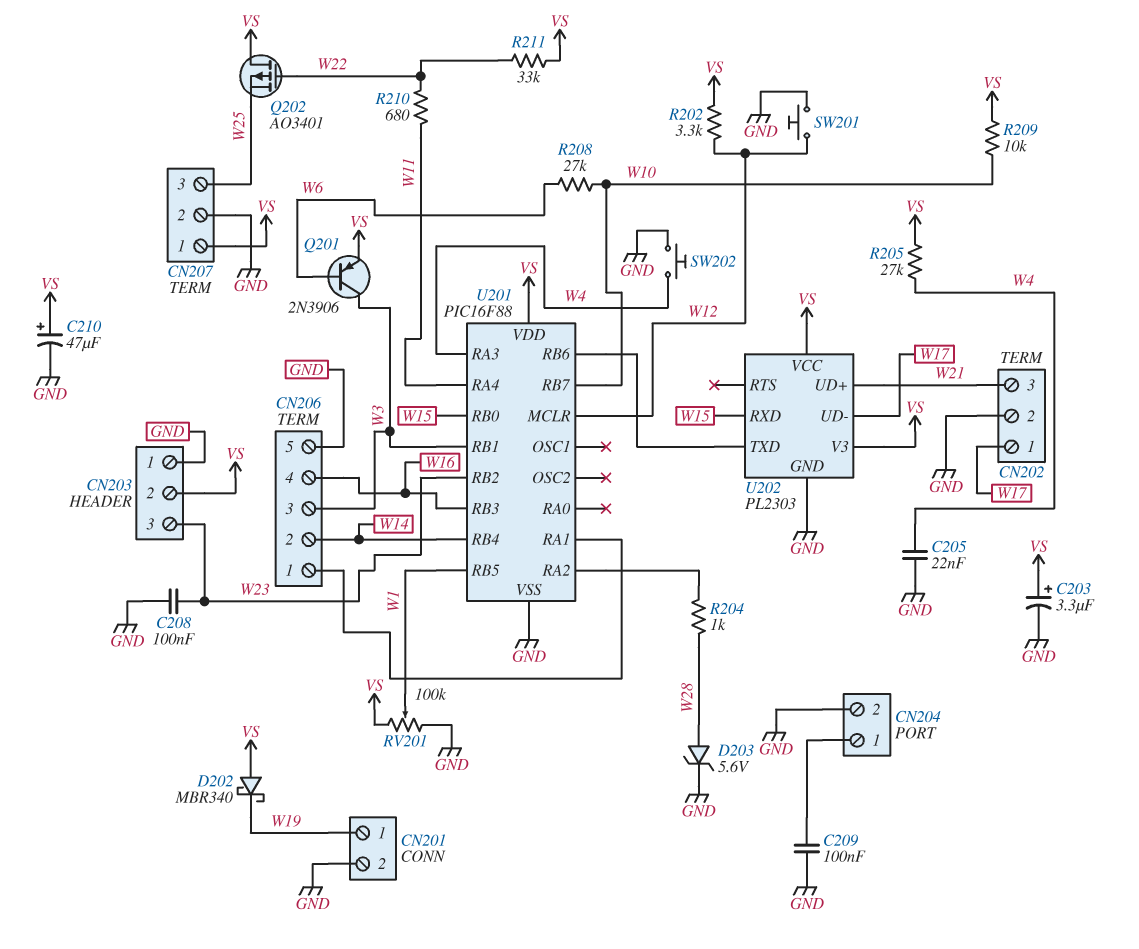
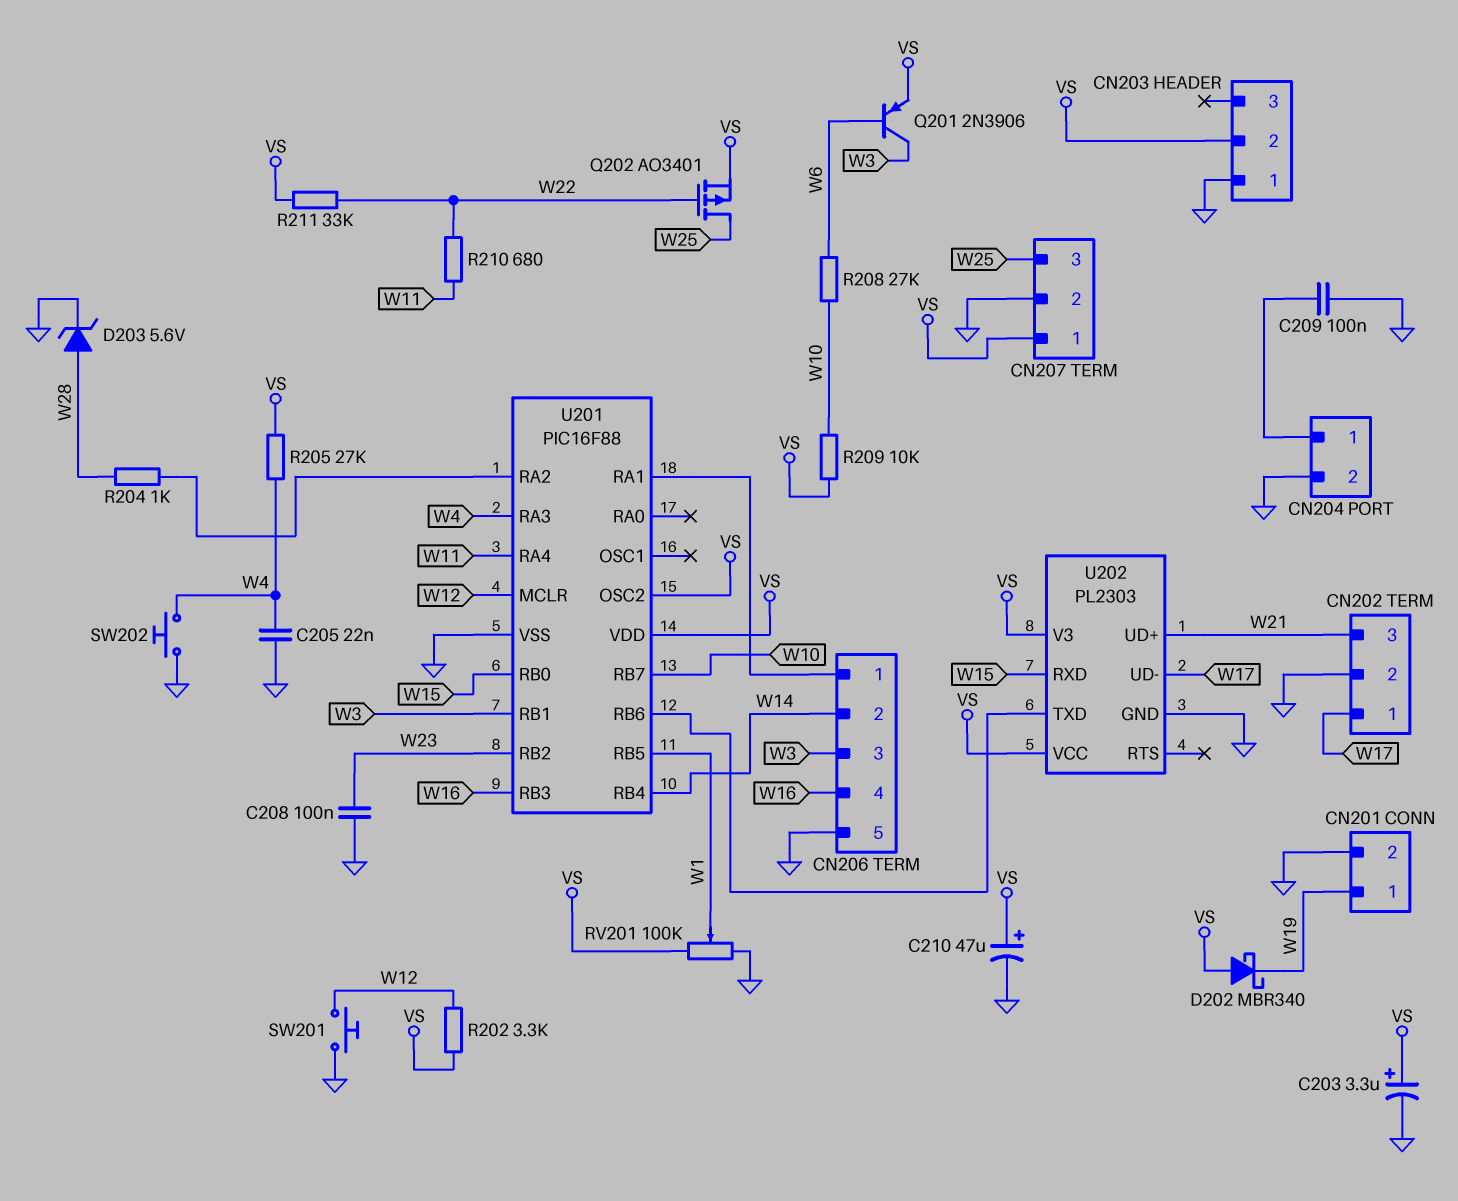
CN203 pin 3: W23 -> none
Q202: PMOS AO3401 (G W22, D VS, S W25) -> PMOS AO3401 (G W22, D W25, S VS)
U201 pin OSC2: none -> VS

